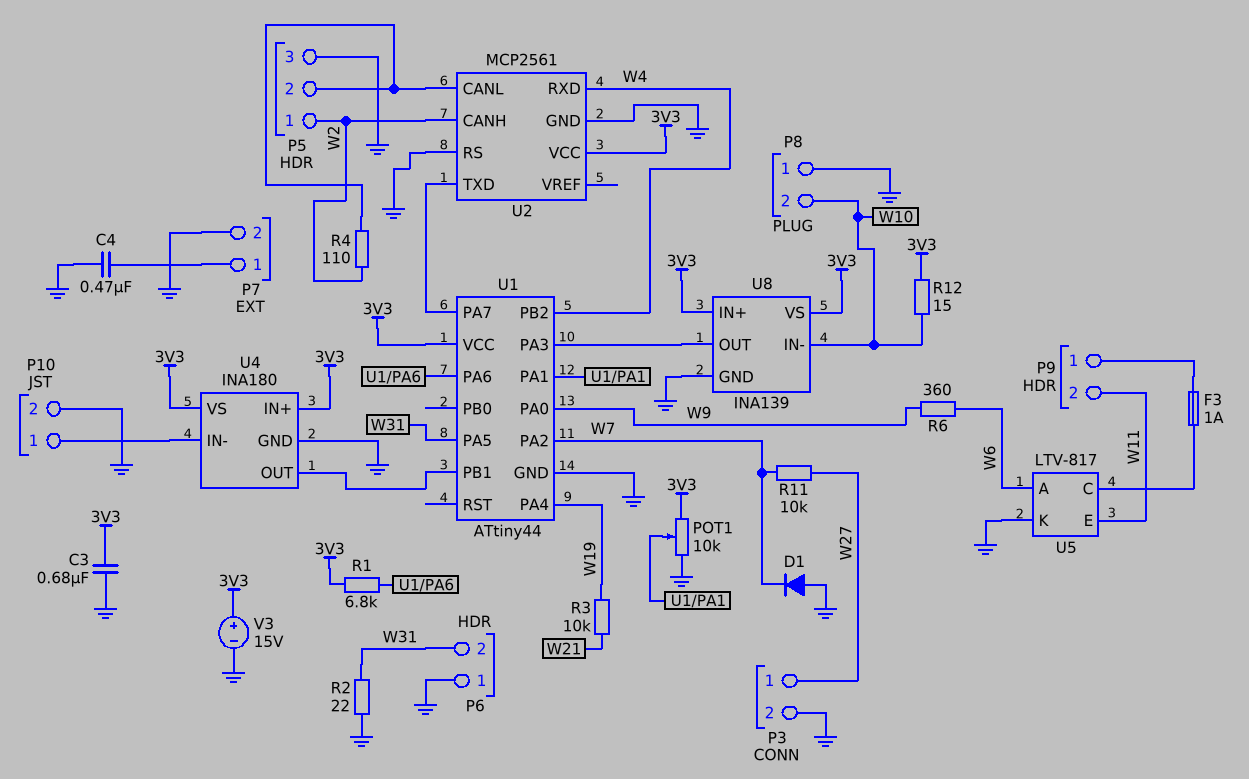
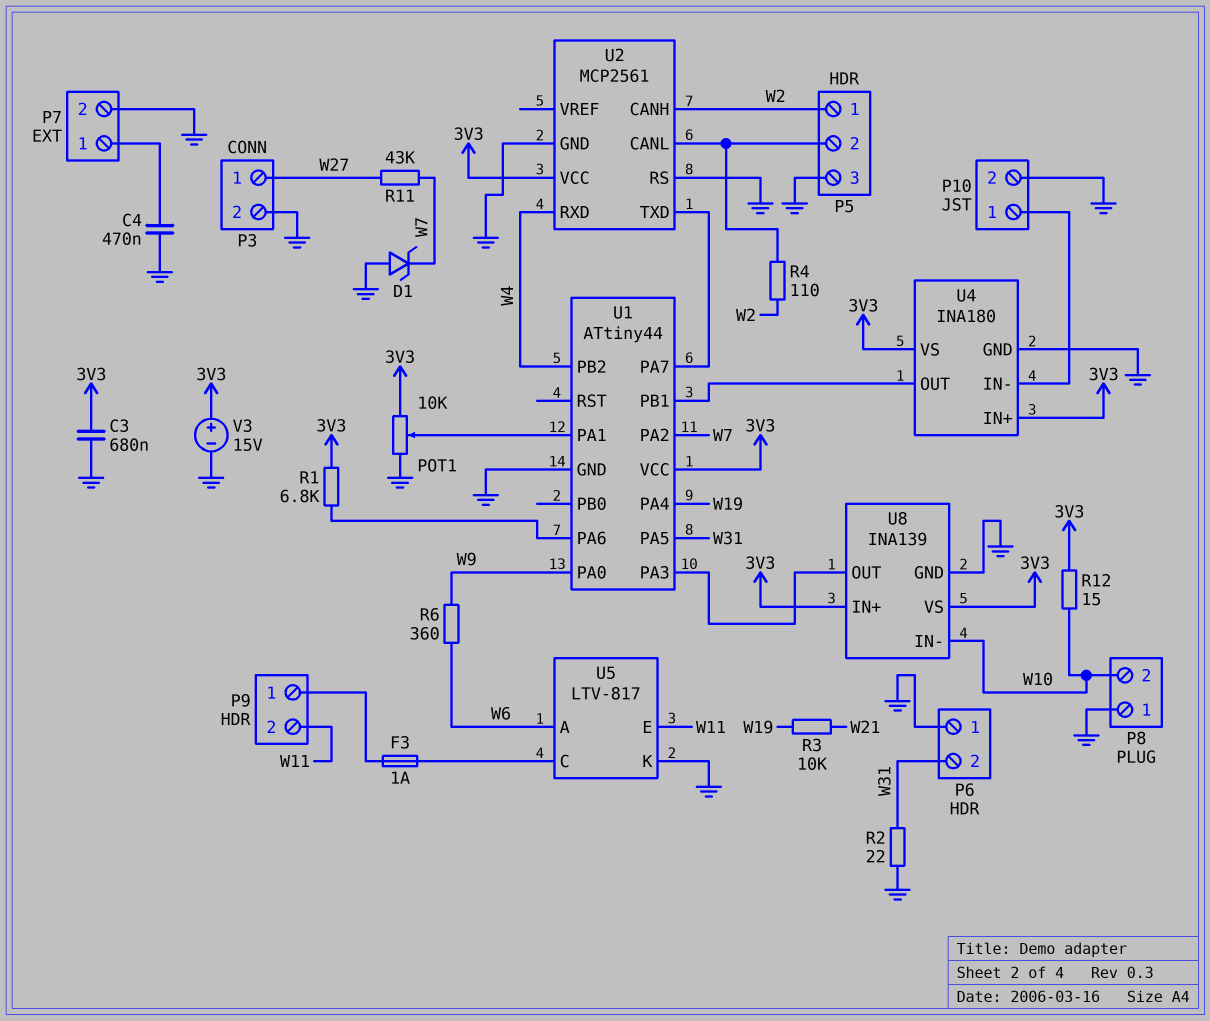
D1: diode (A GND, K W7) -> zener (A GND, K W7)
R11: 10k (W7, W27) -> 43k (W7, W27)

